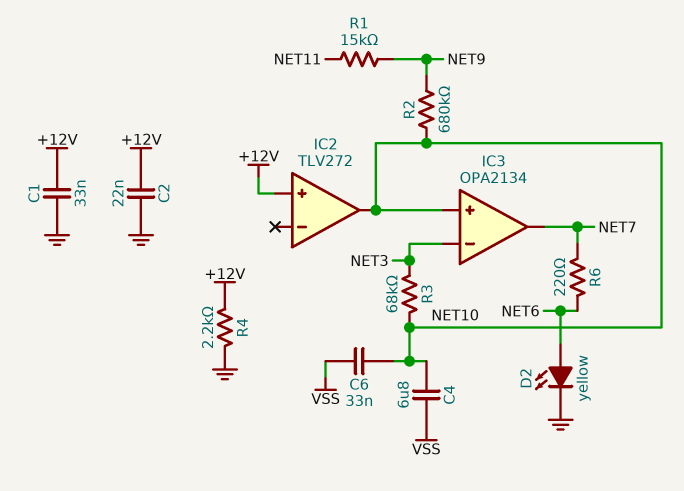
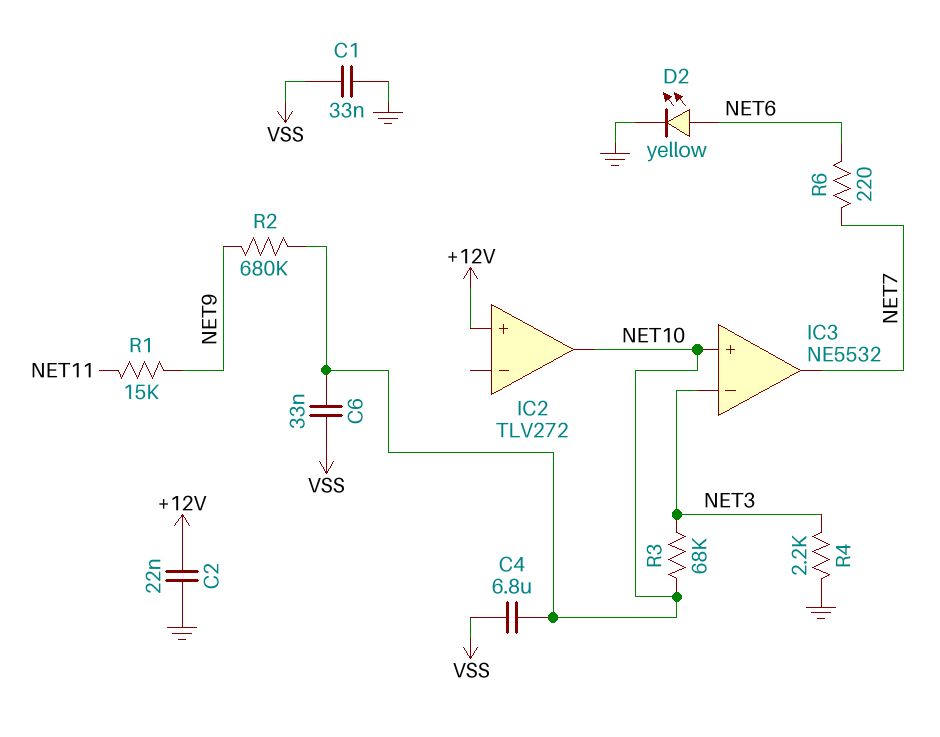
C1: 33nF (+12V, GND) -> 33nF (GND, VSS)
IC3: OPA2134 -> NE5532
R4: 2.2k (+12V, GND) -> 2.2k (GND, NET3)

